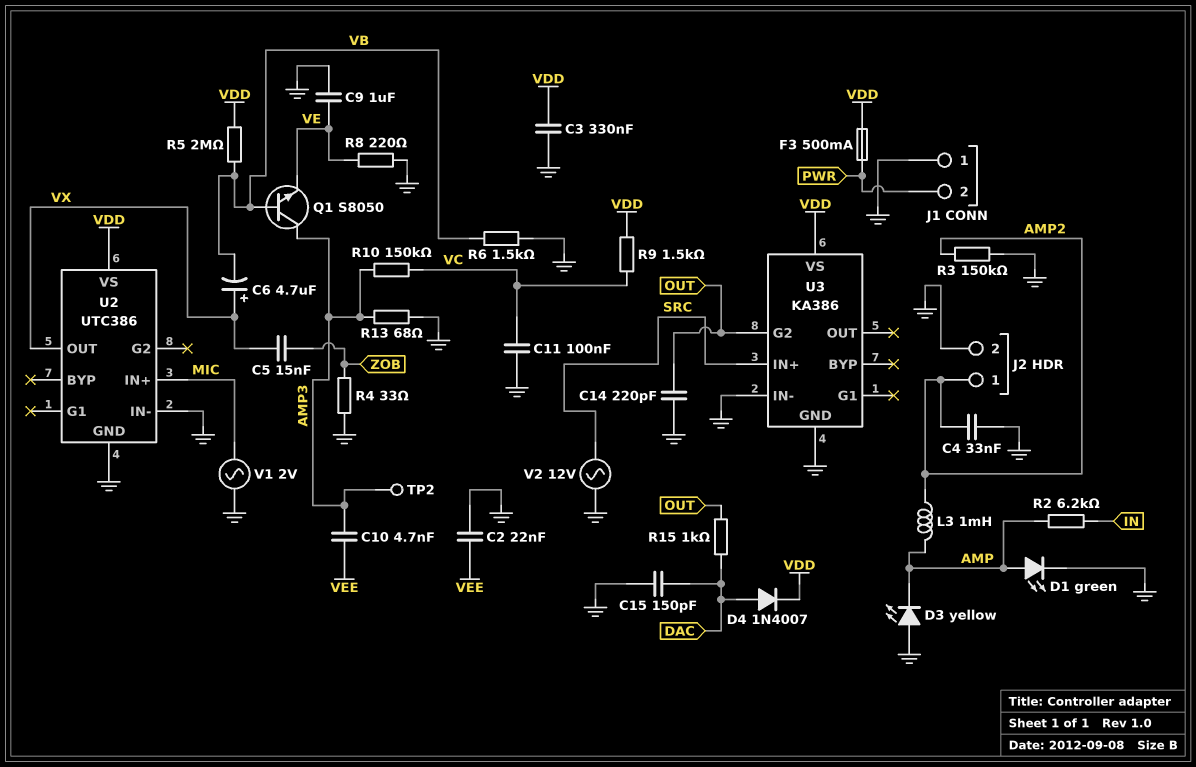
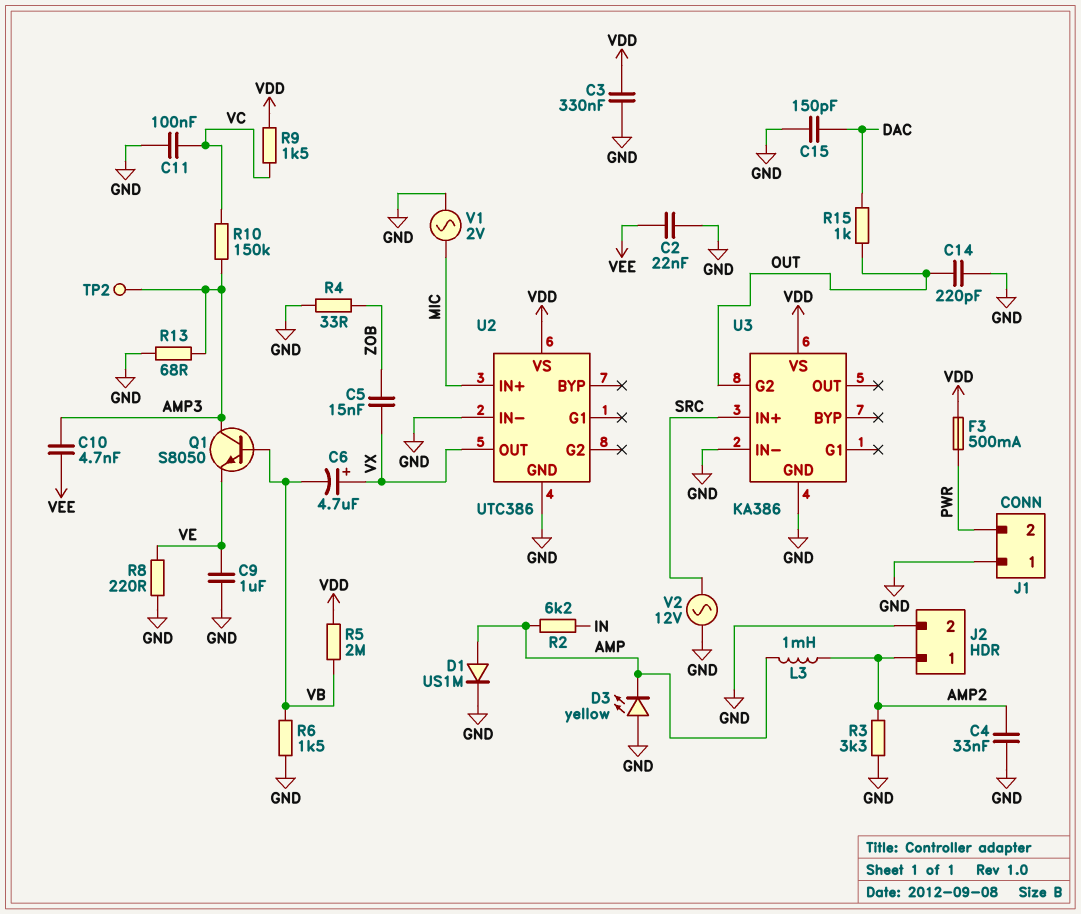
D1: LED green (A AMP, K GND) -> diode US1M (A AMP, K GND)
D4: diode 1N4007 (A DAC, K VDD) -> none
R3: 150k (AMP2, GND) -> 3.3k (AMP2, GND)

